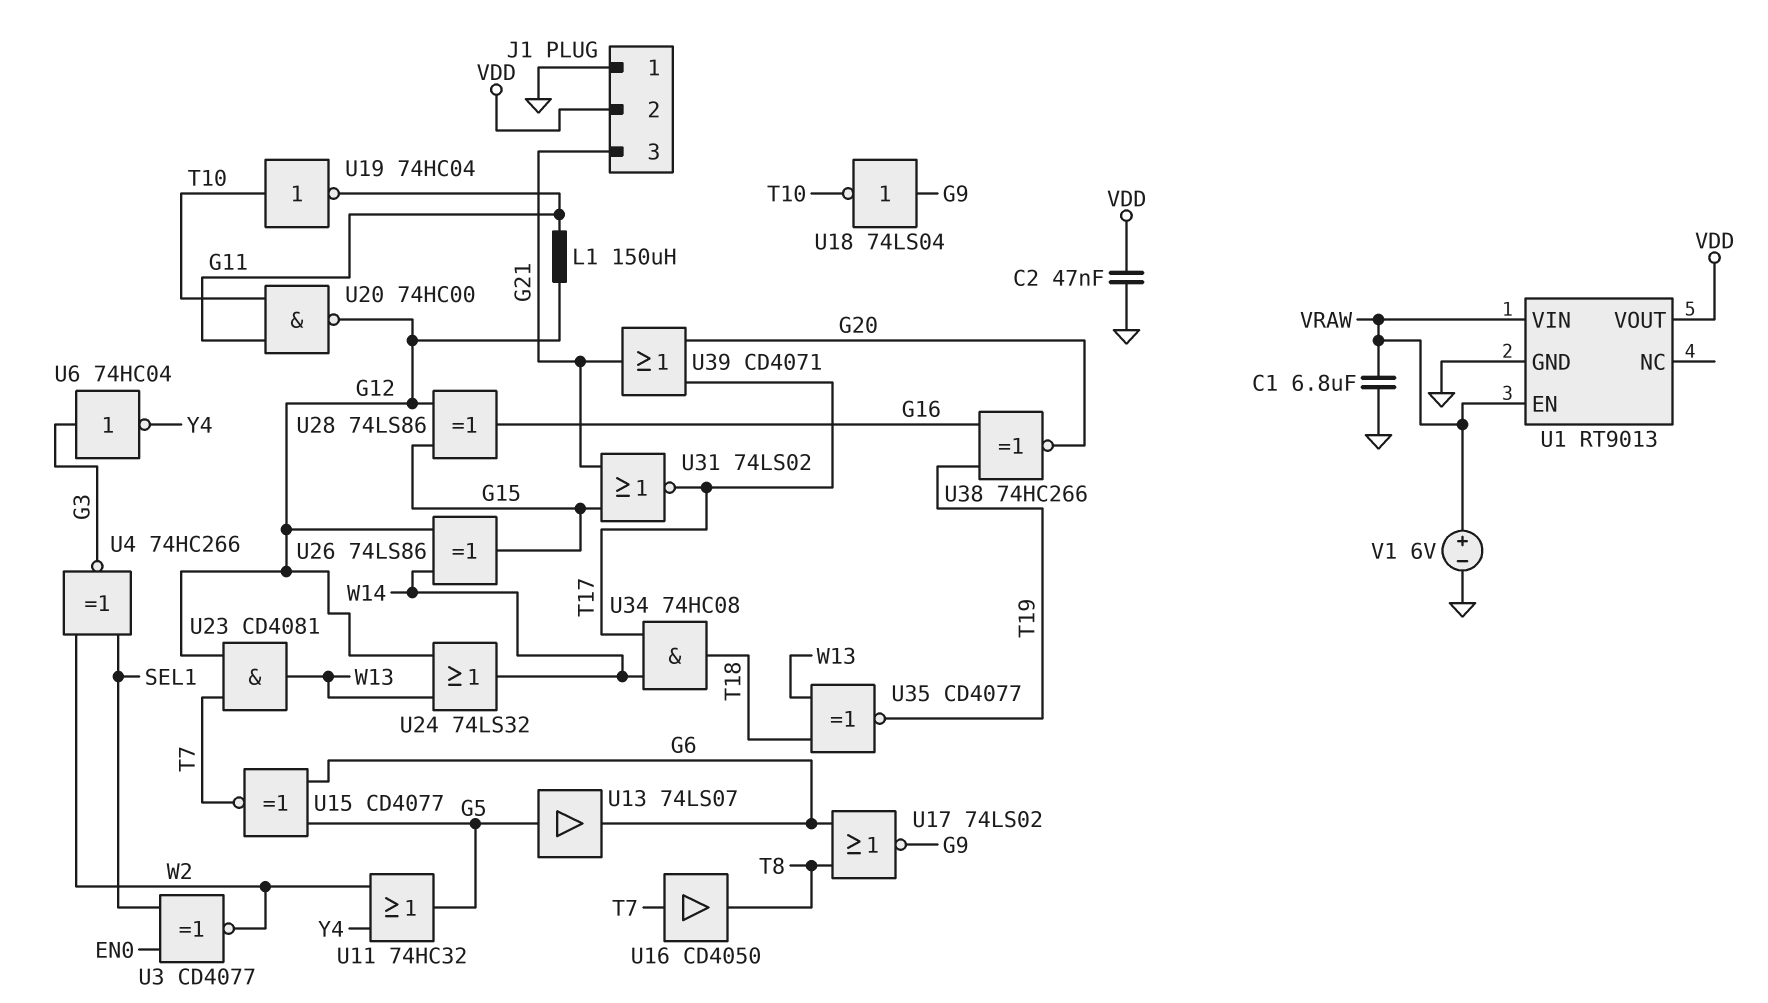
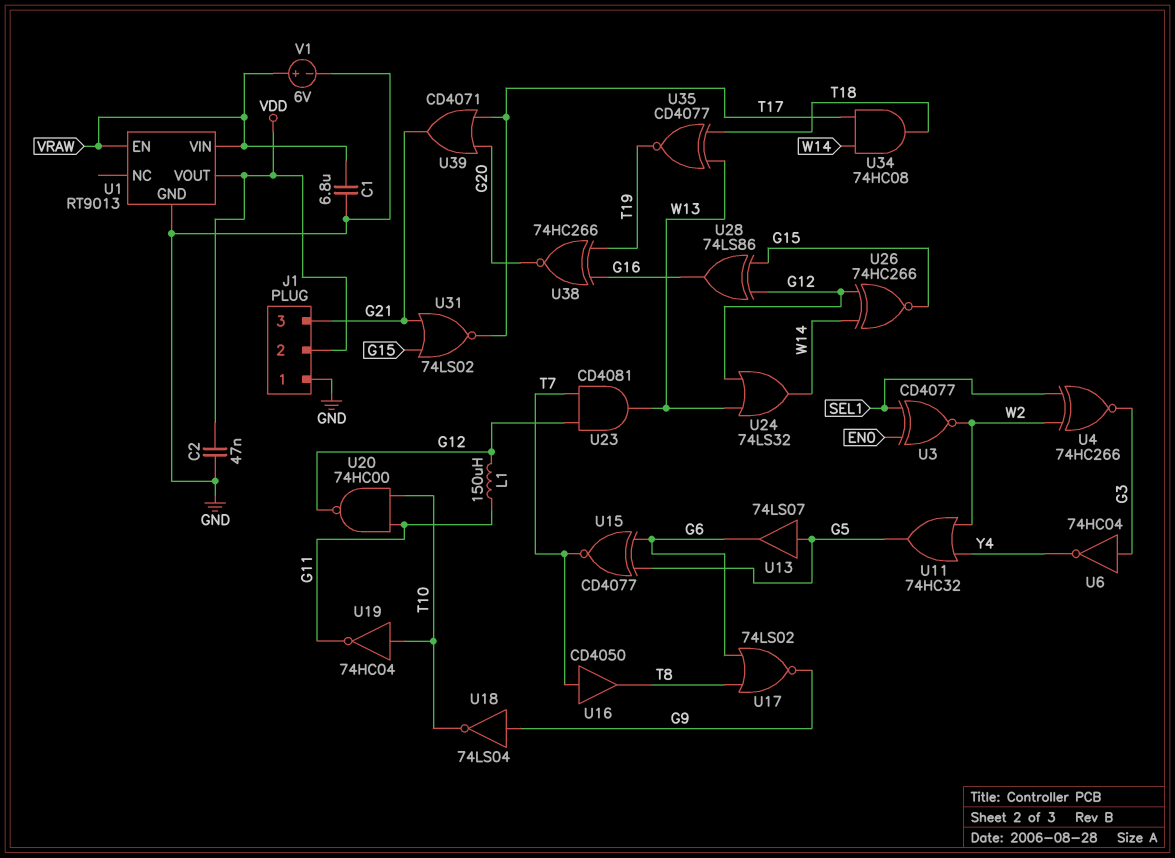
U26: XOR 74LS86 (in G12, in W14, out G15) -> XNOR 74HC266 (in G12, in W14, out G15)

